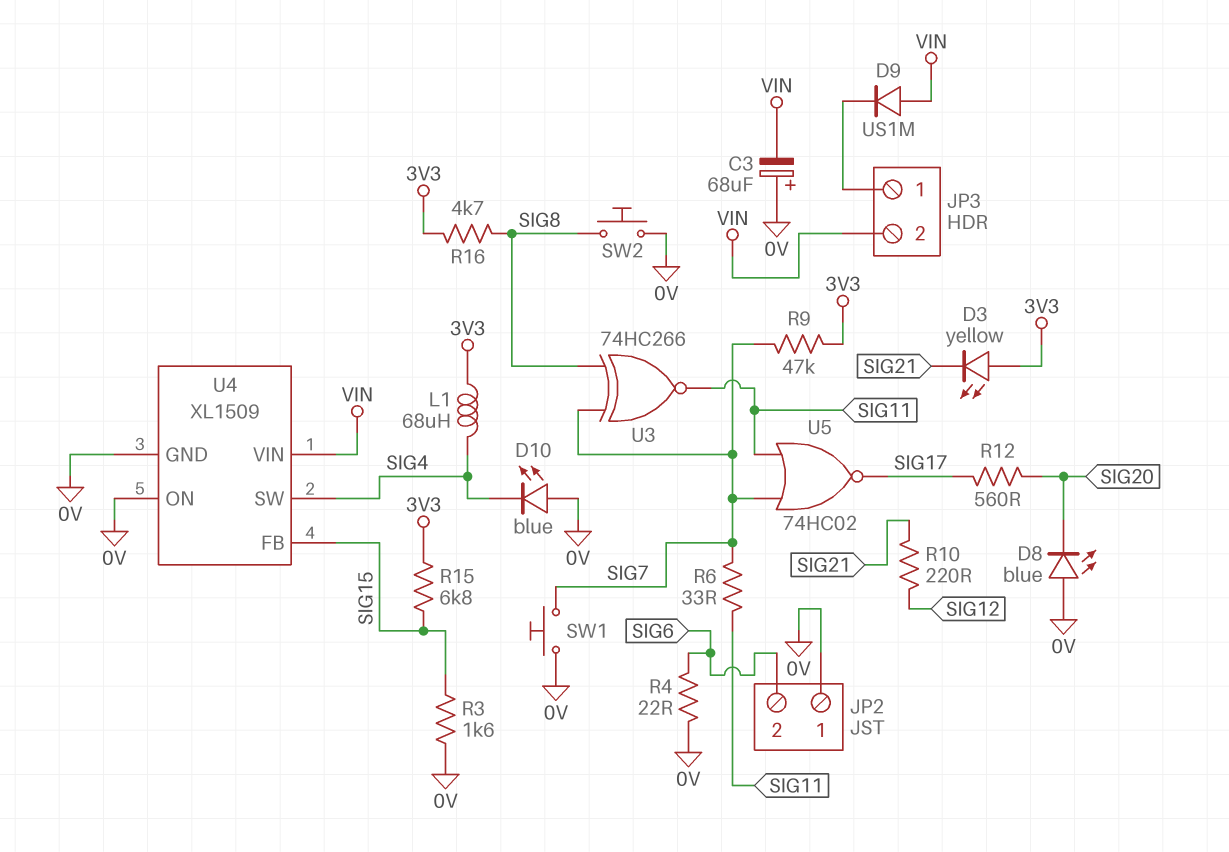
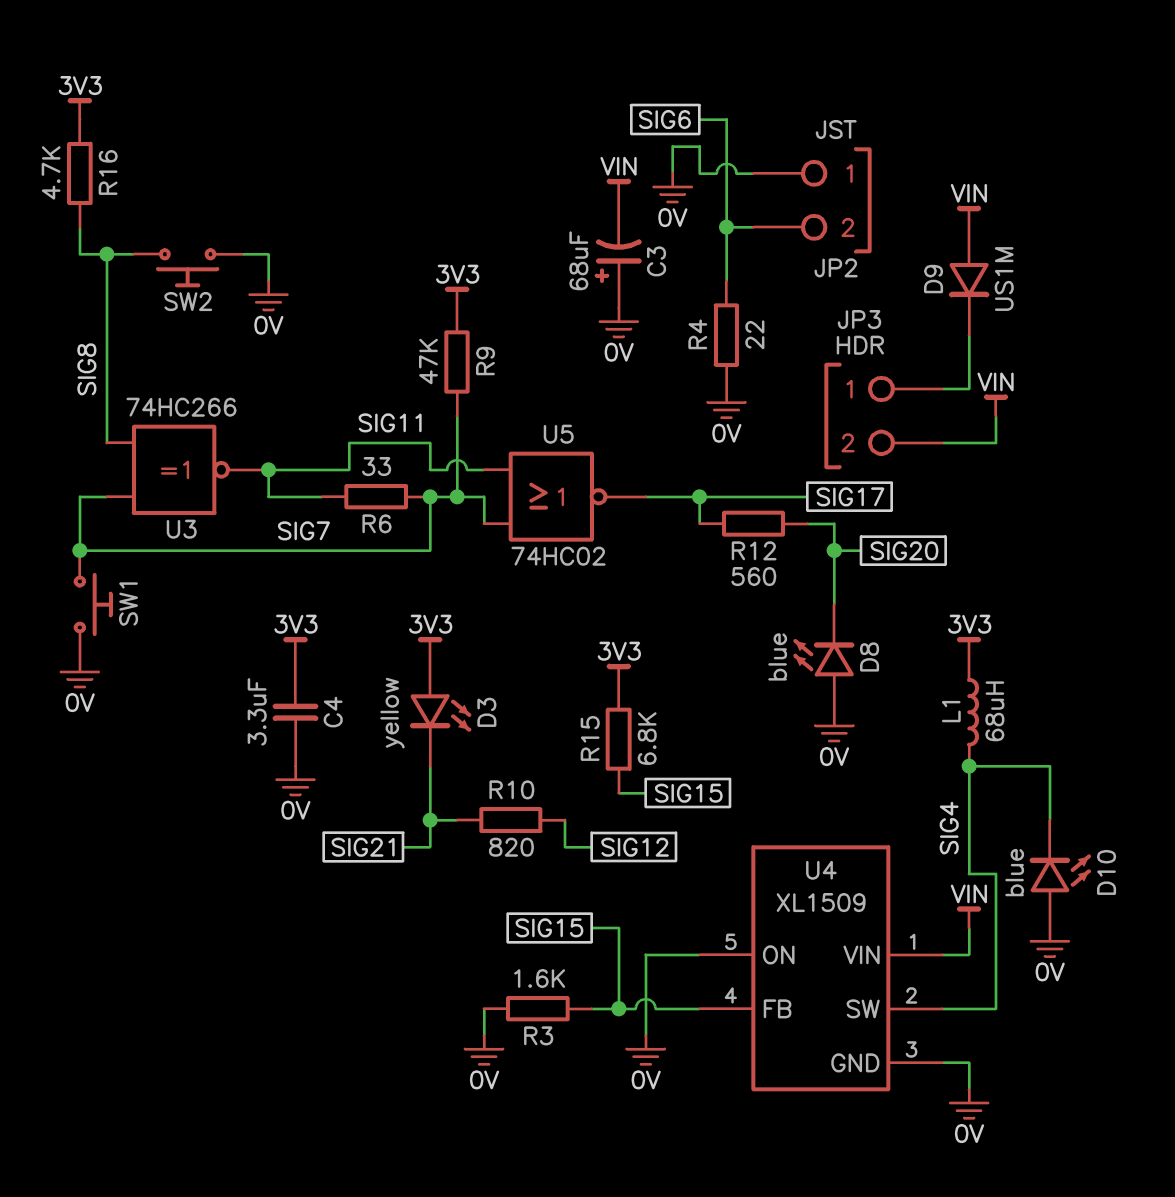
C4: none -> 3.3uF (0V, 3V3)
R10: 220 (SIG12, SIG21) -> 820 (SIG12, SIG21)

